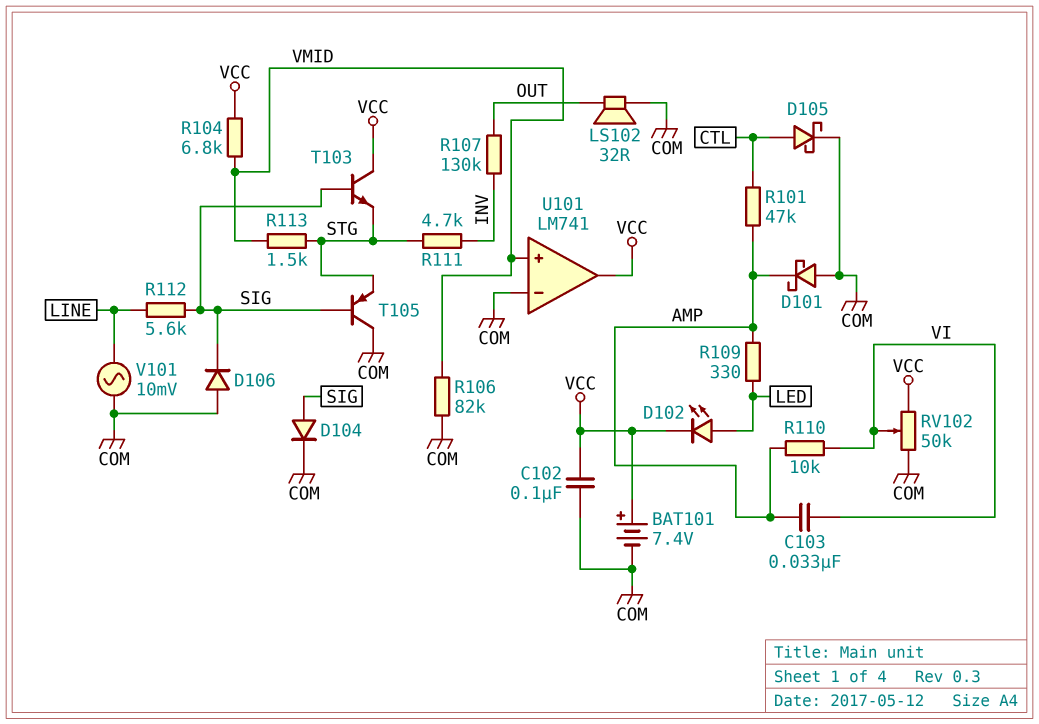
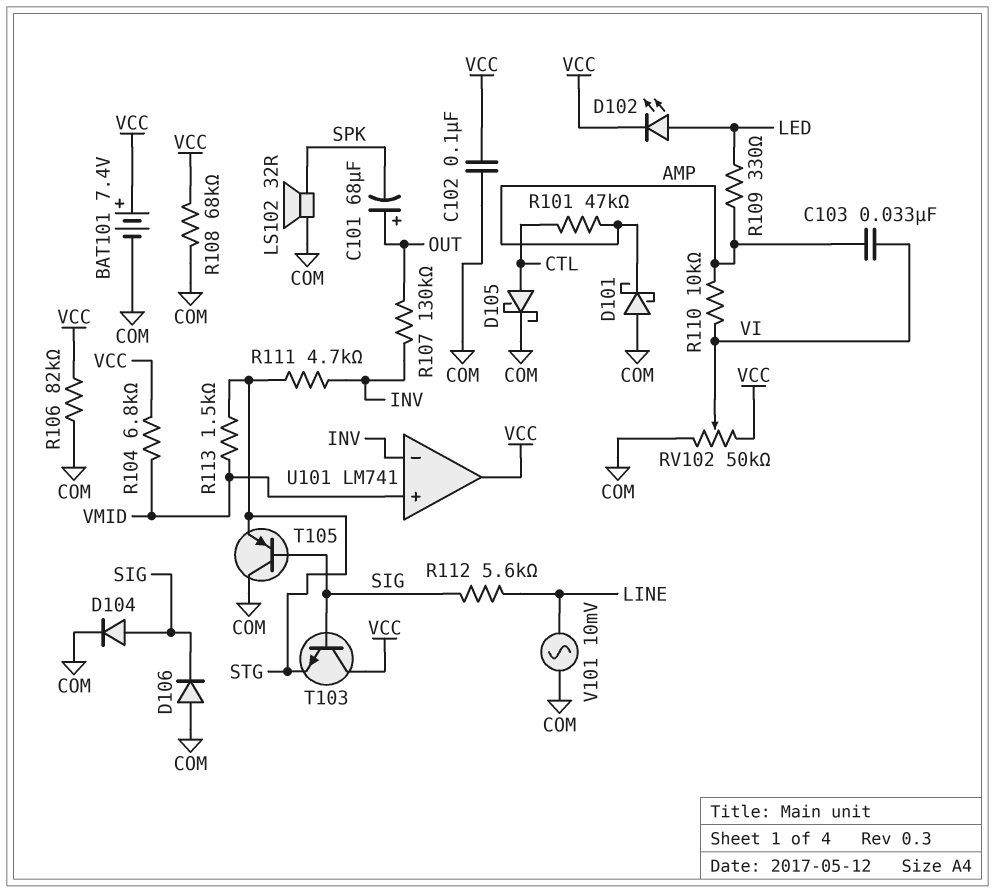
C101: none -> 68uF (plus OUT, minus SPK)
LS102: speaker 32R (COM, OUT) -> speaker 32R (COM, SPK)
R106: 82k (COM, VMID) -> 82k (COM, VCC)
R108: none -> 68k (COM, VCC)
U101 pin in-: COM -> INV

